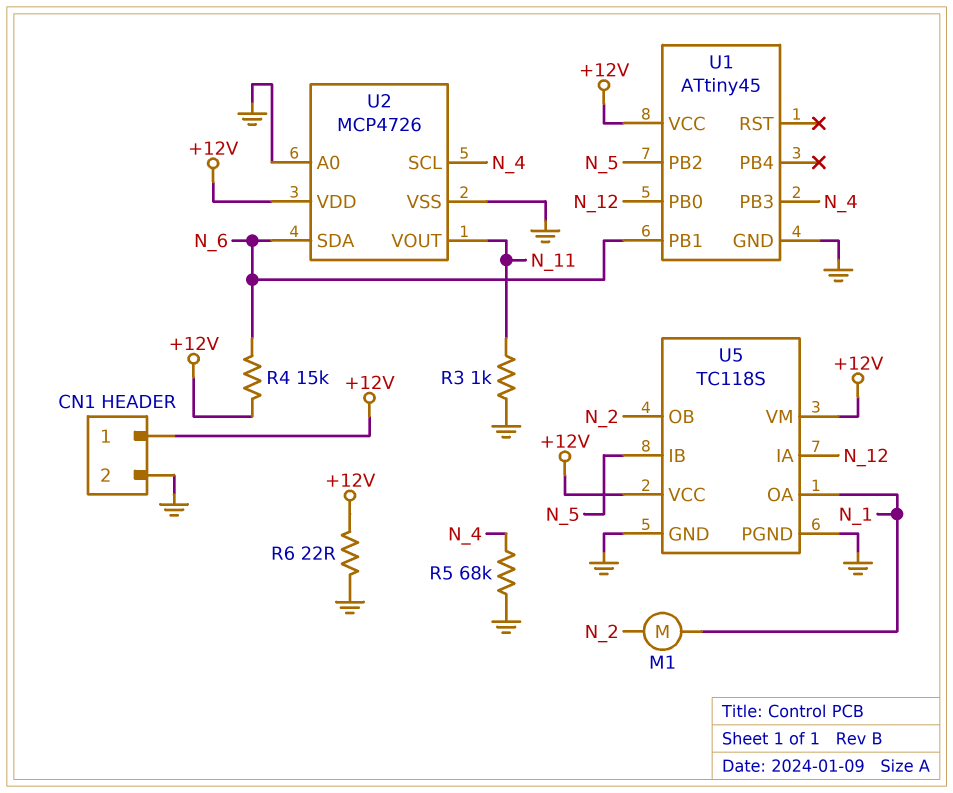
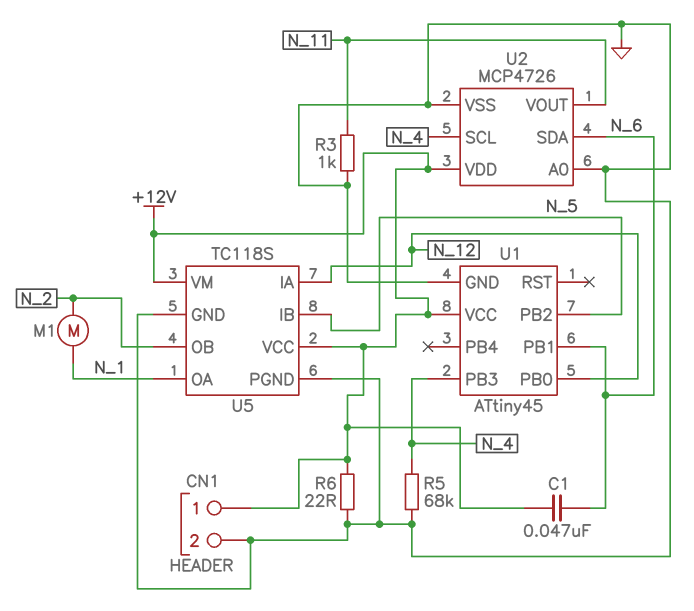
C1: none -> 47nF (+12V, N_6)
R4: 15k (+12V, N_6) -> none

